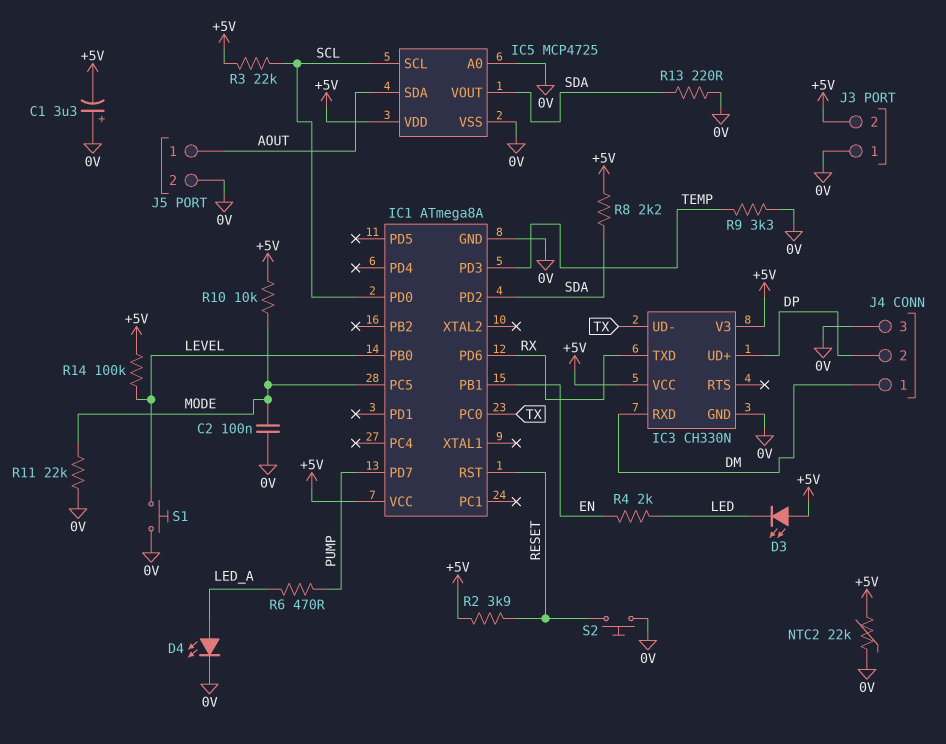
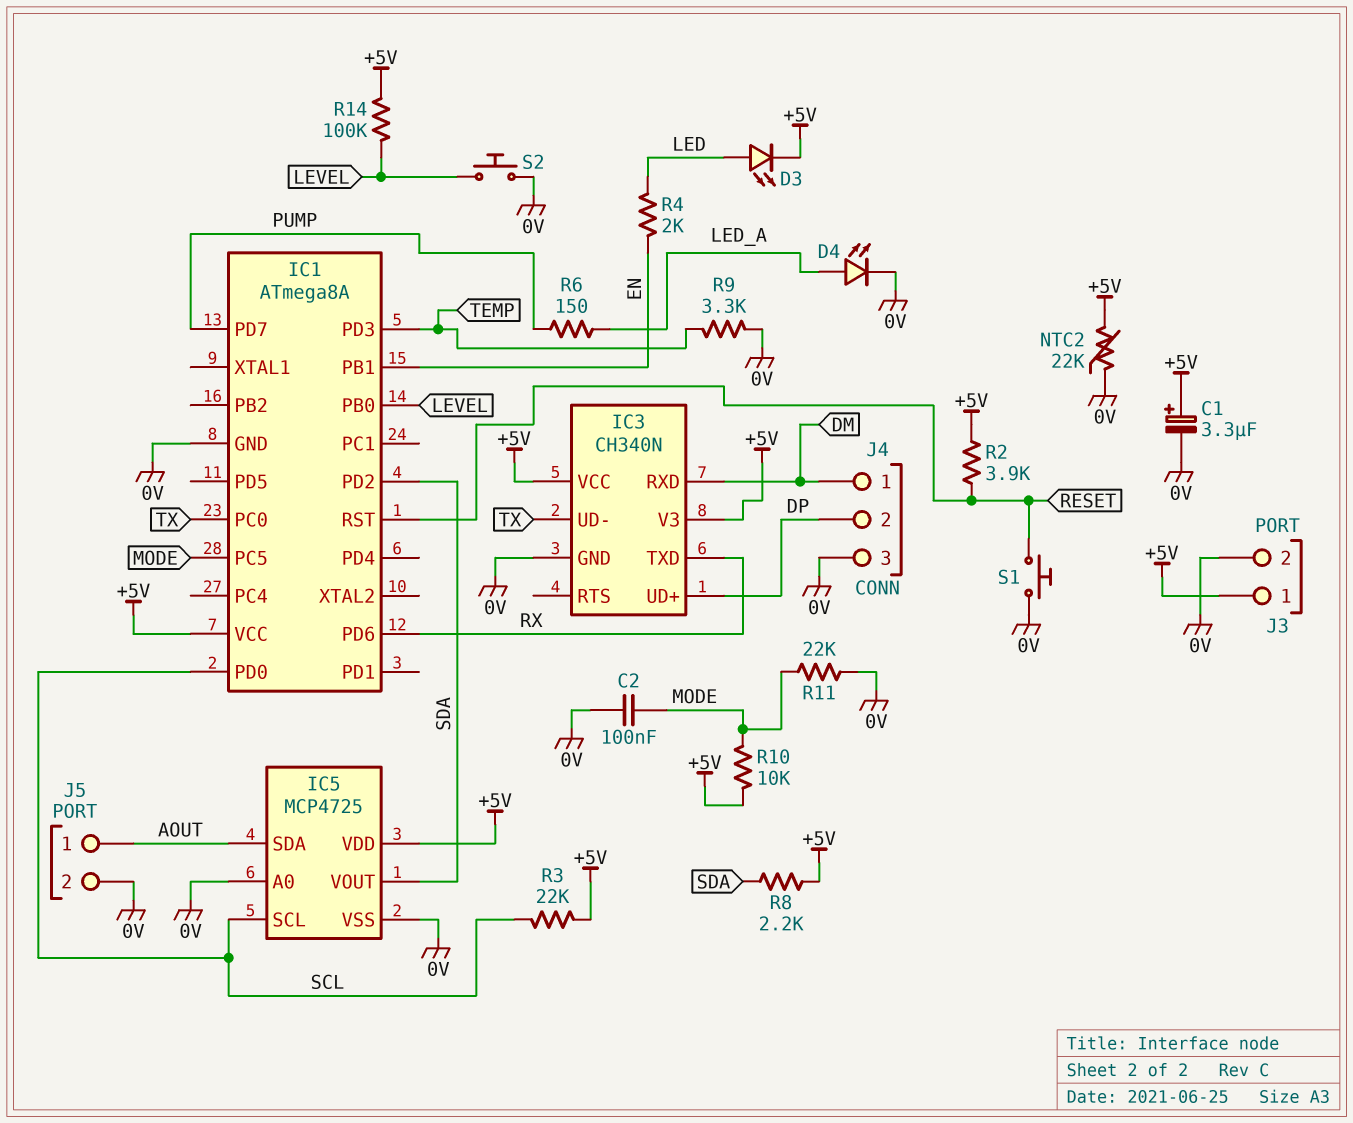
C1: 3.3uF (plus 0V, minus +5V) -> 3.3uF (plus +5V, minus 0V)
D3: LED (A +5V, K LED) -> LED (A LED, K +5V)
IC3: CH330N -> CH340N
J3 pin 1: 0V -> +5V
J3 pin 2: +5V -> 0V
R6: 470 (LED_A, PUMP) -> 150 (LED_A, PUMP)
R13: 220 (0V, SDA) -> none
S1: button (0V, LEVEL) -> button (0V, RESET)
S2: button (0V, RESET) -> button (0V, LEVEL)

